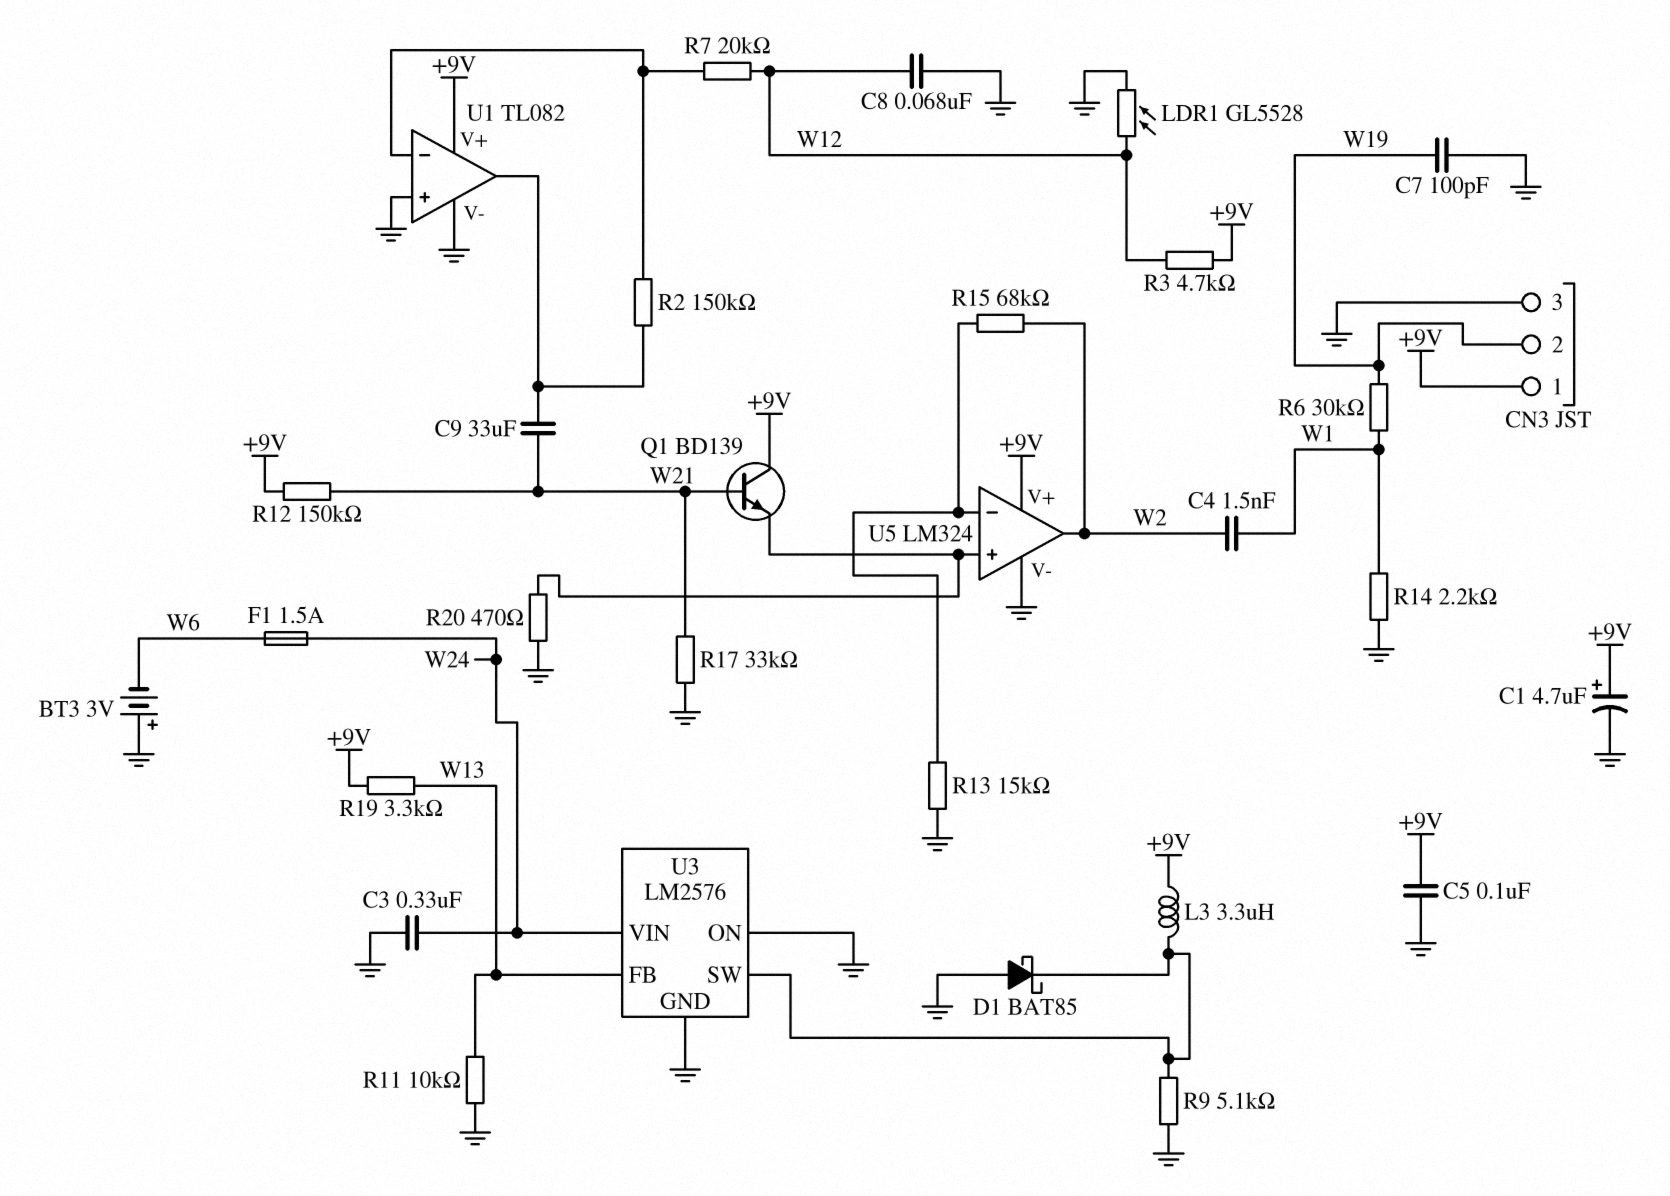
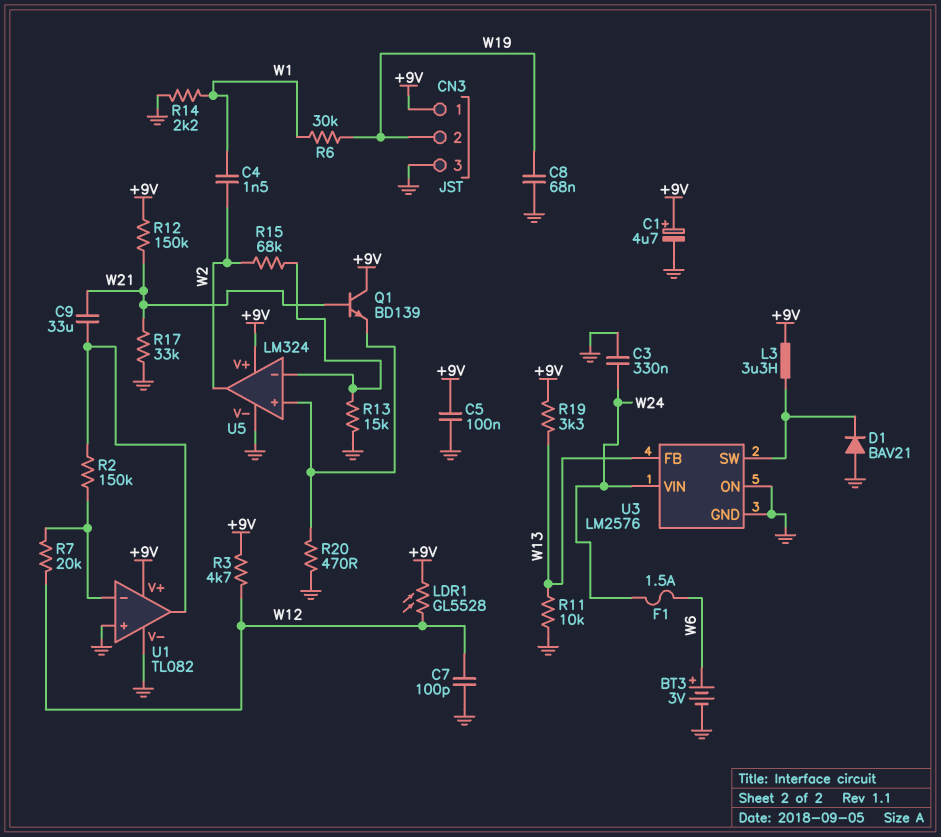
BT3: 3V (plus GND, minus W6) -> 3V (plus W6, minus GND)
C7: 100pF (GND, W19) -> 100pF (GND, W12)
C8: 68nF (GND, W12) -> 68nF (GND, W19)
D1: schottky BAT85 (A GND, K U3/SW) -> diode BAV21 (A GND, K U3/SW)
LDR1: GL5528 (GND, W12) -> GL5528 (+9V, W12)
R9: 5.1k (GND, U3/SW) -> none

